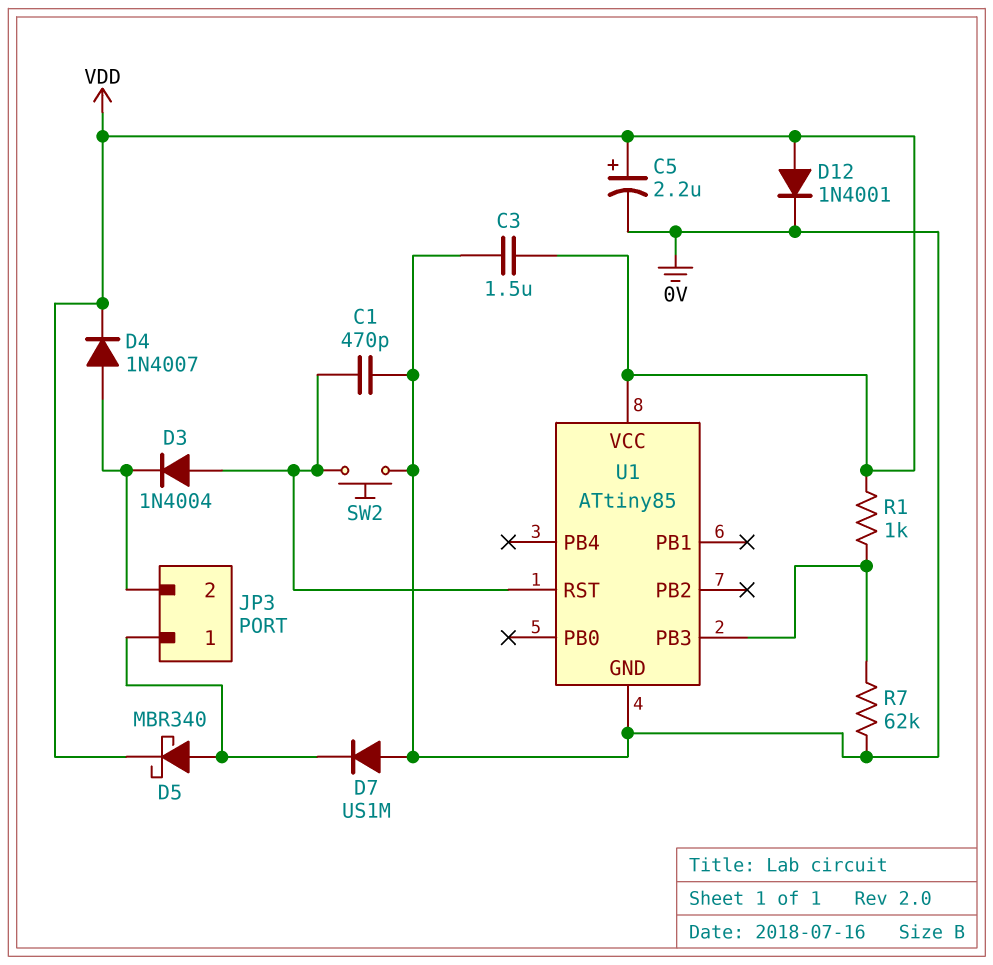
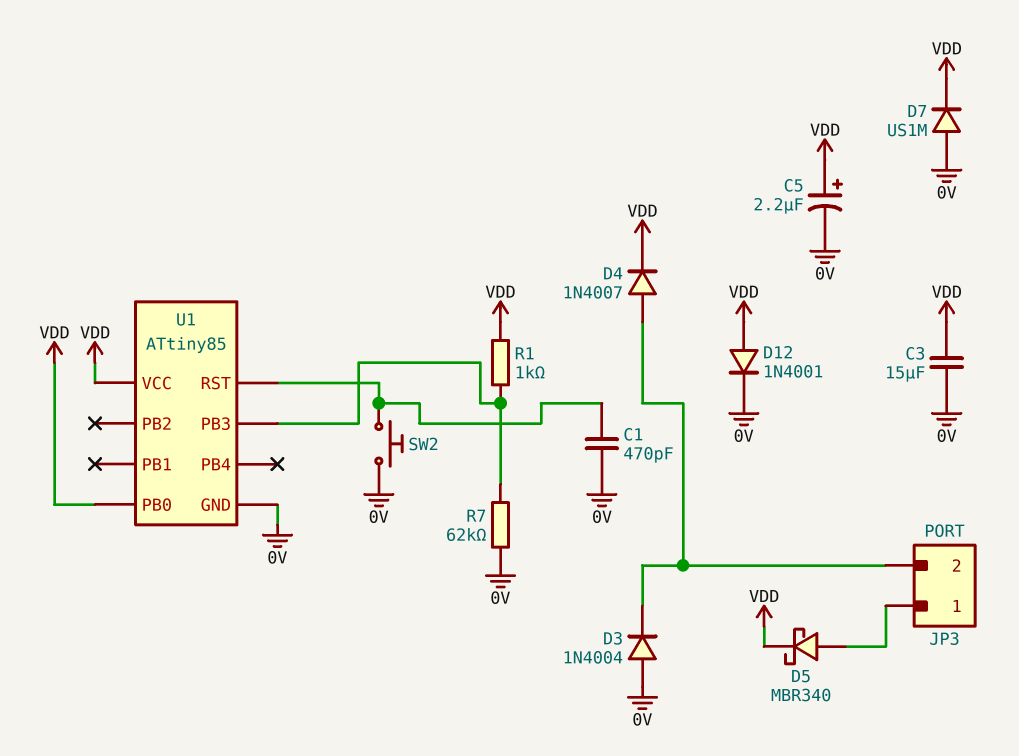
C3: 1.5uF (0V, VDD) -> 15uF (0V, VDD)
D3: diode 1N4004 (A U1/RST, K JP3/2) -> diode 1N4004 (A 0V, K JP3/2)
D7: diode US1M (A 0V, K JP3/1) -> diode US1M (A 0V, K VDD)
U1 pin PB0: none -> VDD

